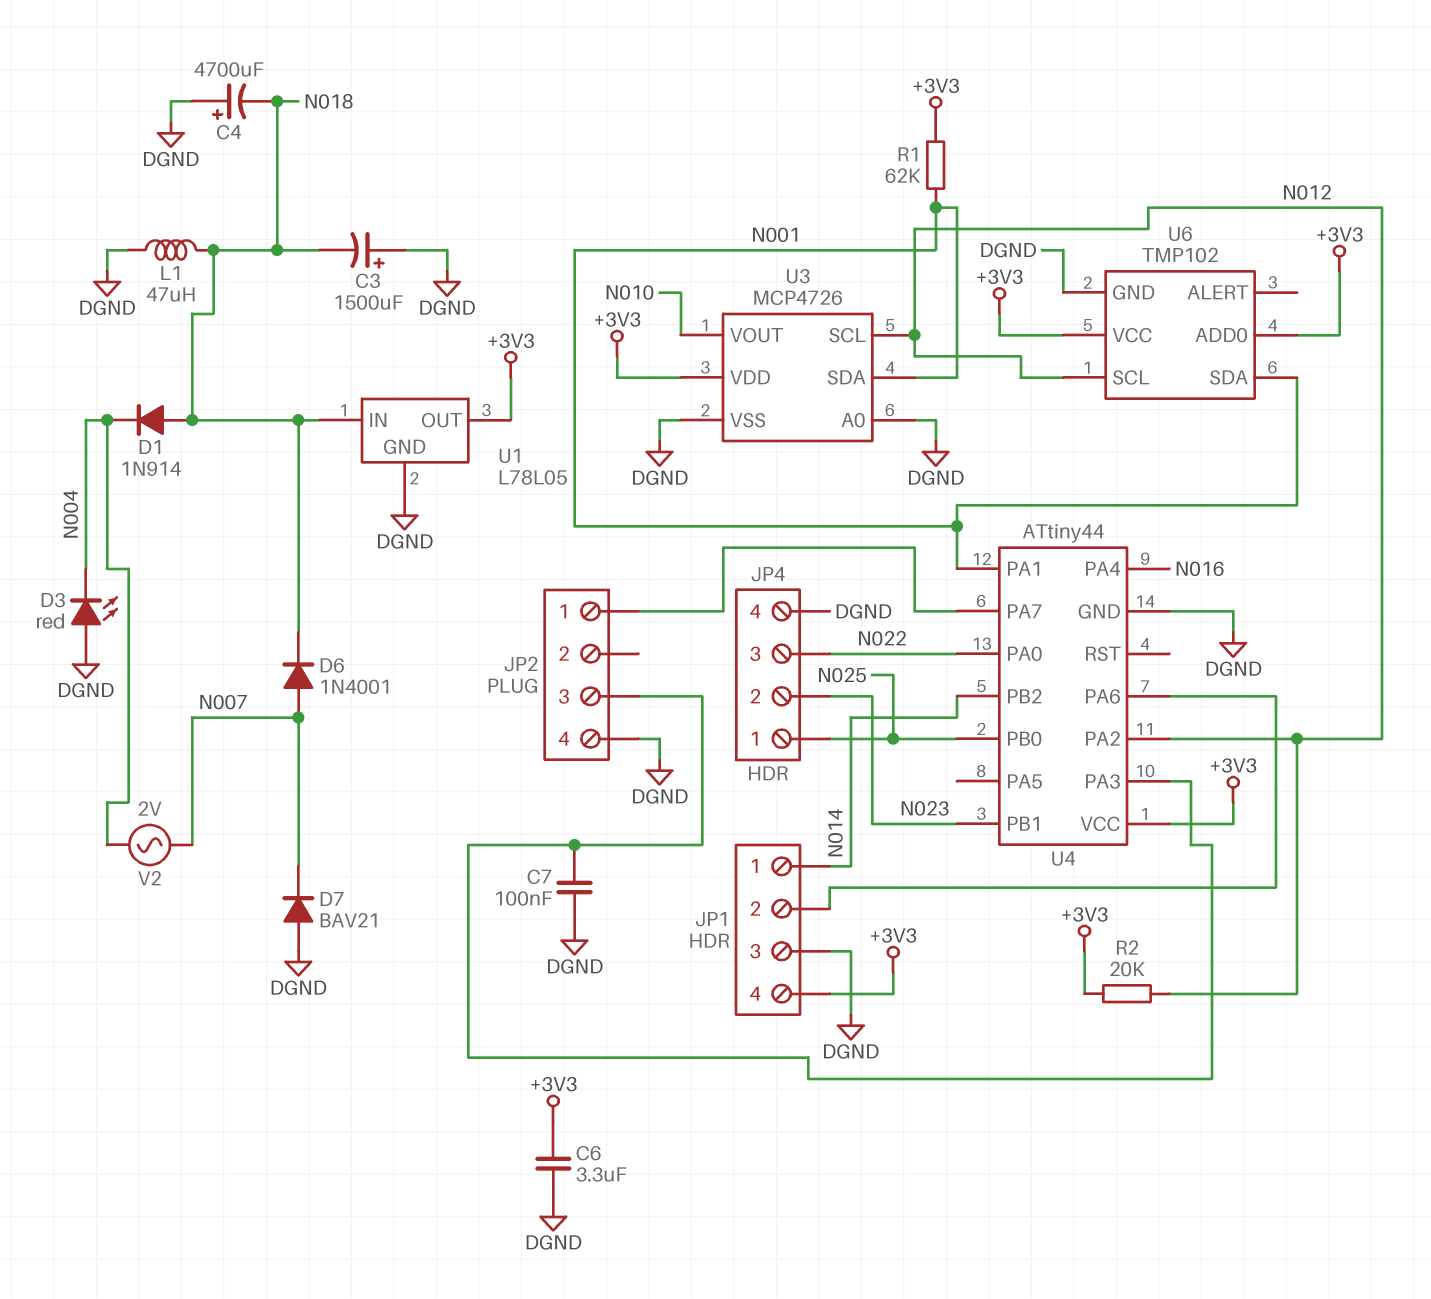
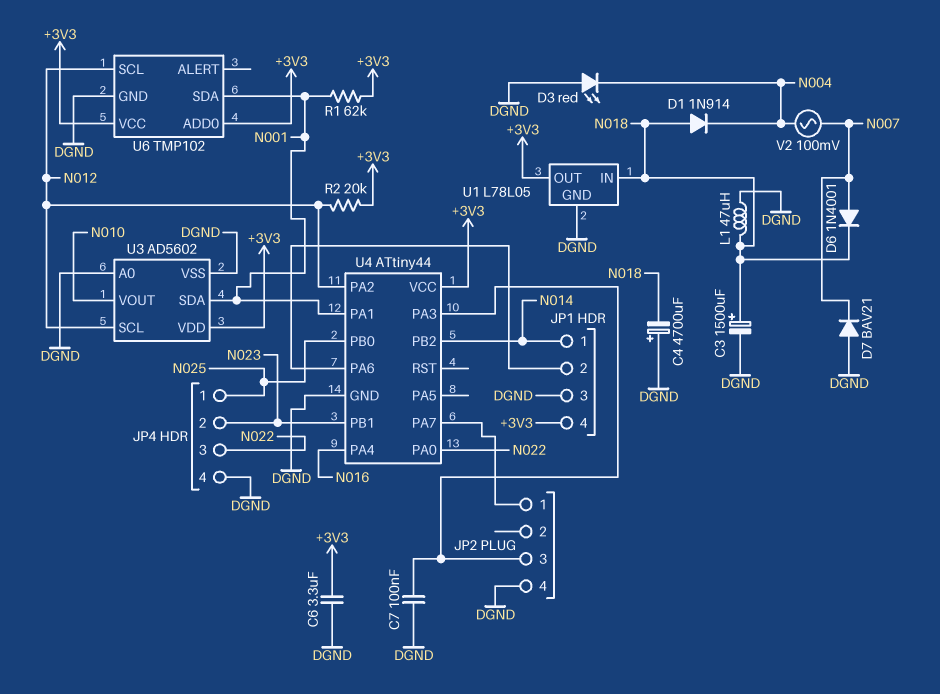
C3: 1500uF (plus DGND, minus N018) -> 1500uF (plus N018, minus DGND)
U3: MCP4726 -> AD5602
V2: AC 2V (N004, N007) -> AC 100mV (N004, N007)

